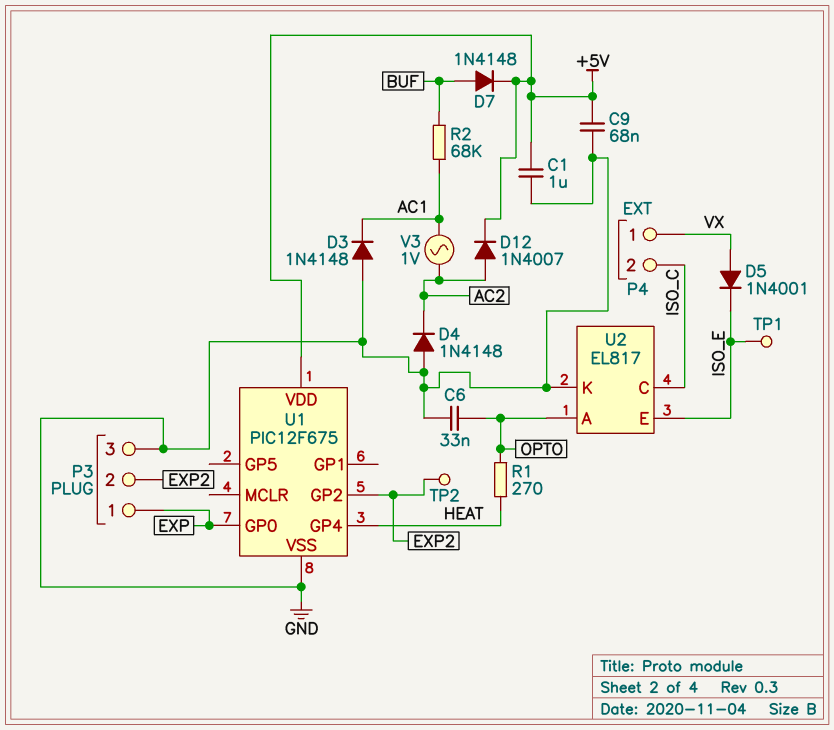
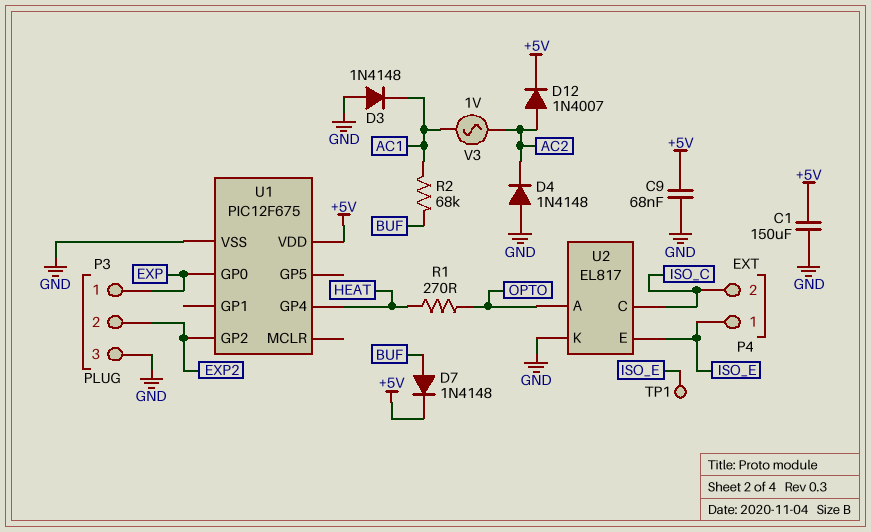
C1: 1uF (+5V, GND) -> 150uF (+5V, GND)
C6: 33nF (GND, OPTO) -> none
D5: diode 1N4001 (A VX, K ISO_E) -> none
P4 pin 1: VX -> ISO_E
TP2: test point (EXP2) -> none

